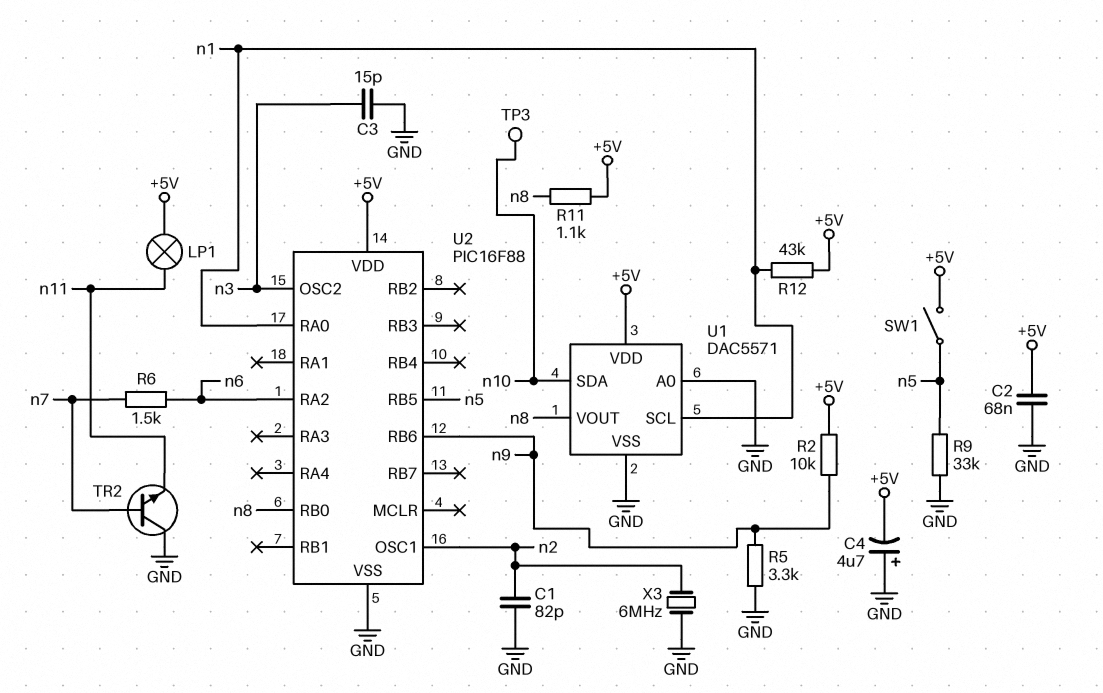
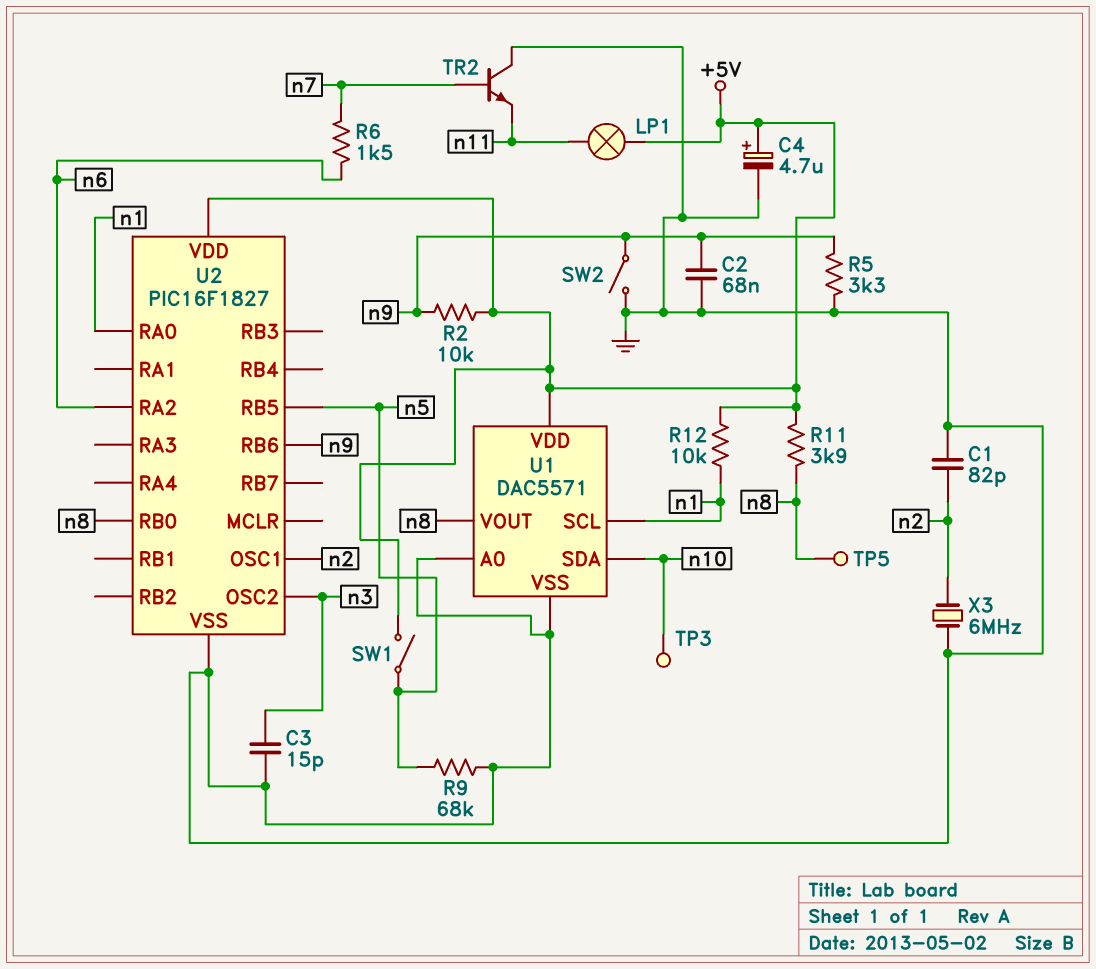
C2: 68nF (+5V, GND) -> 68nF (GND, n9)
C4: 4.7uF (plus GND, minus +5V) -> 4.7uF (plus +5V, minus GND)
R9: 33k (GND, n5) -> 68k (GND, n5)
R11: 1.1k (+5V, n8) -> 3.9k (+5V, n8)
R12: 43k (+5V, n1) -> 10k (+5V, n1)
SW2: none -> switch (GND, n9)
TP5: none -> test point (n8)
U2: PIC16F88 -> PIC16F1827

